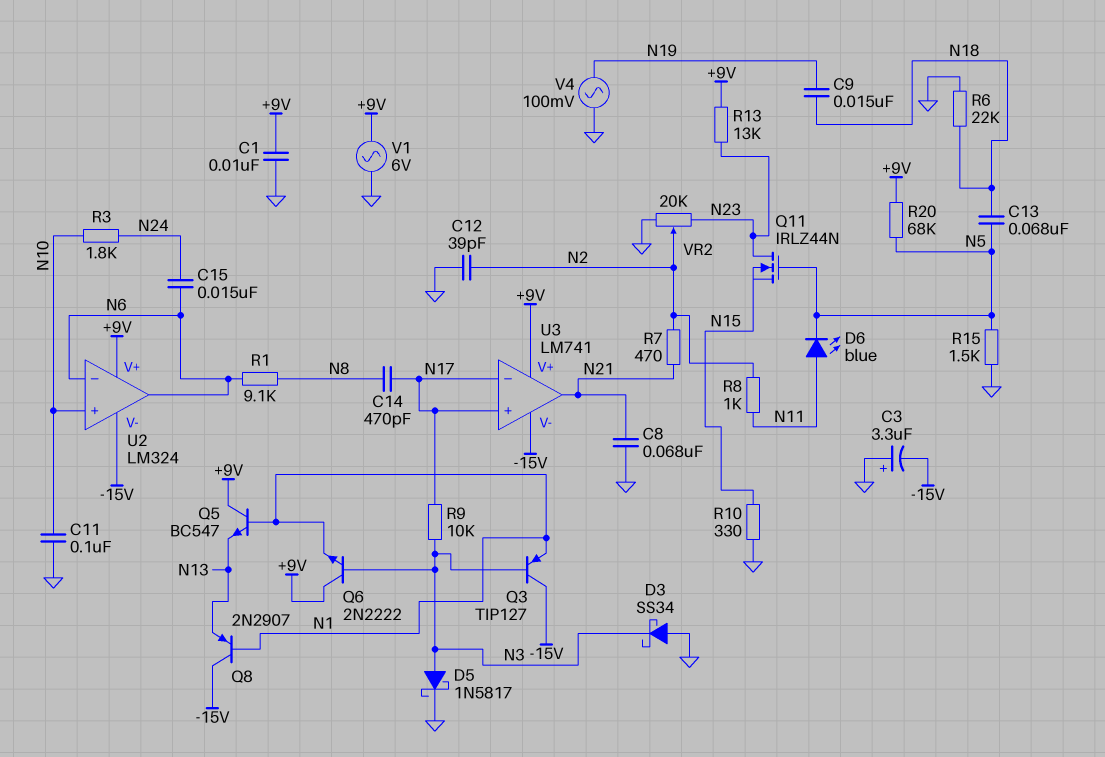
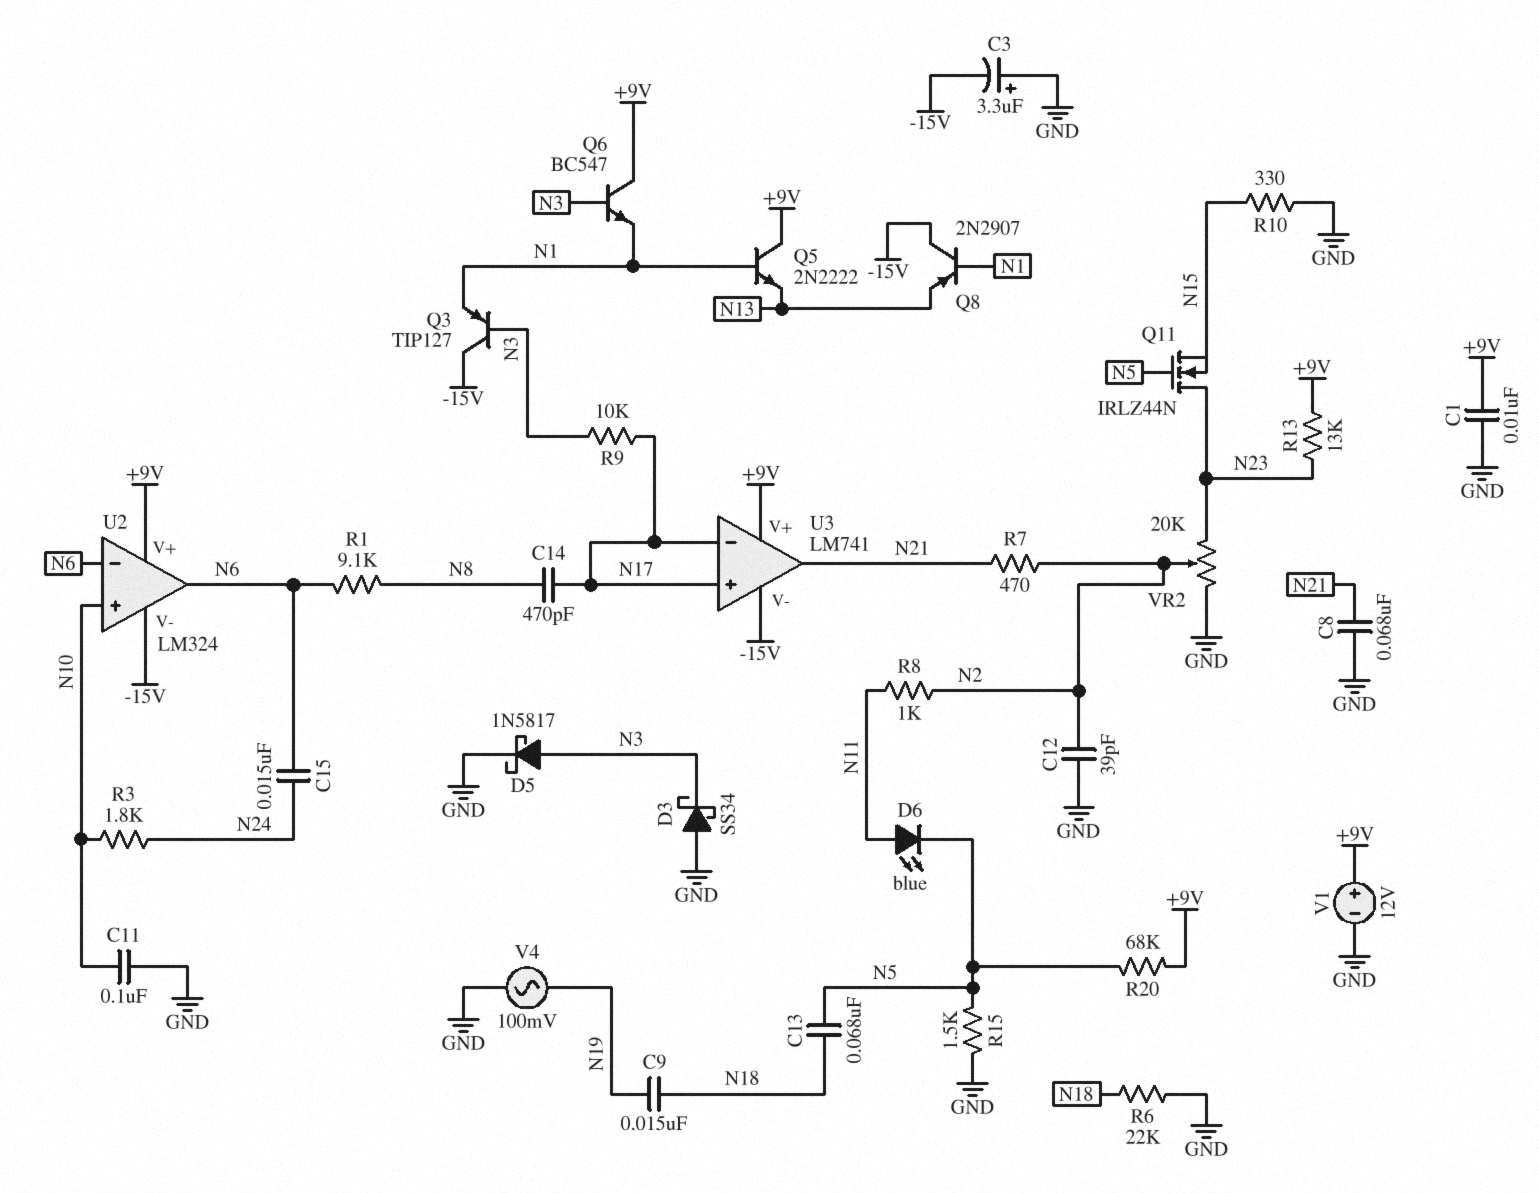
Q5: NPN BC547 (B N1, C +9V, E N13) -> NPN 2N2222 (B N1, C +9V, E N13)
Q6: NPN 2N2222 (B N3, C +9V, E N1) -> NPN BC547 (B N3, C +9V, E N1)
V1: AC 6V (+9V, GND) -> 12V (plus +9V, minus GND)

